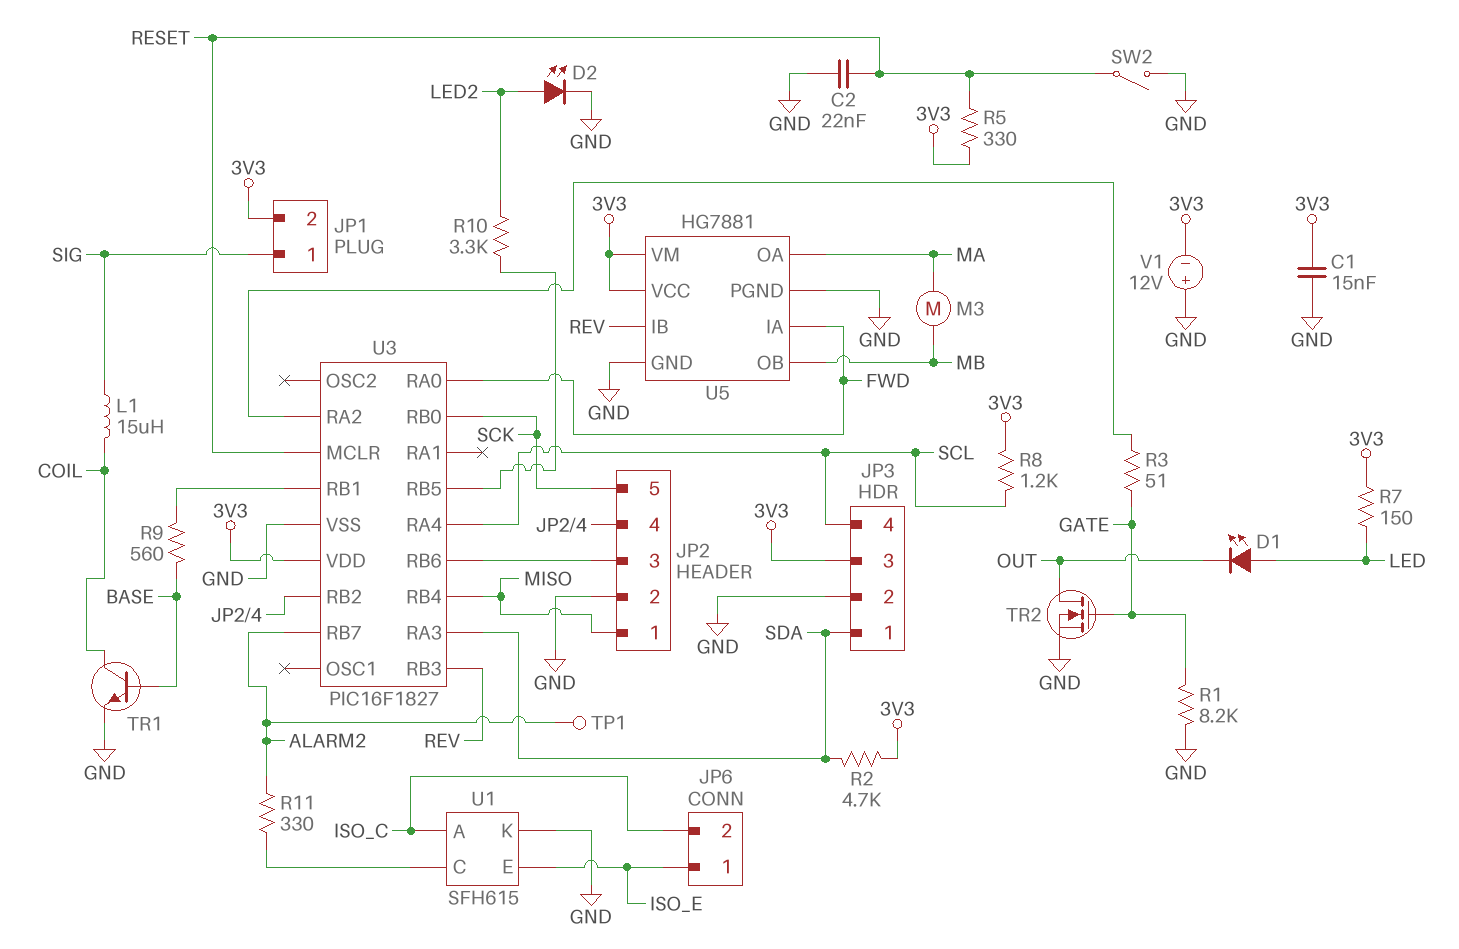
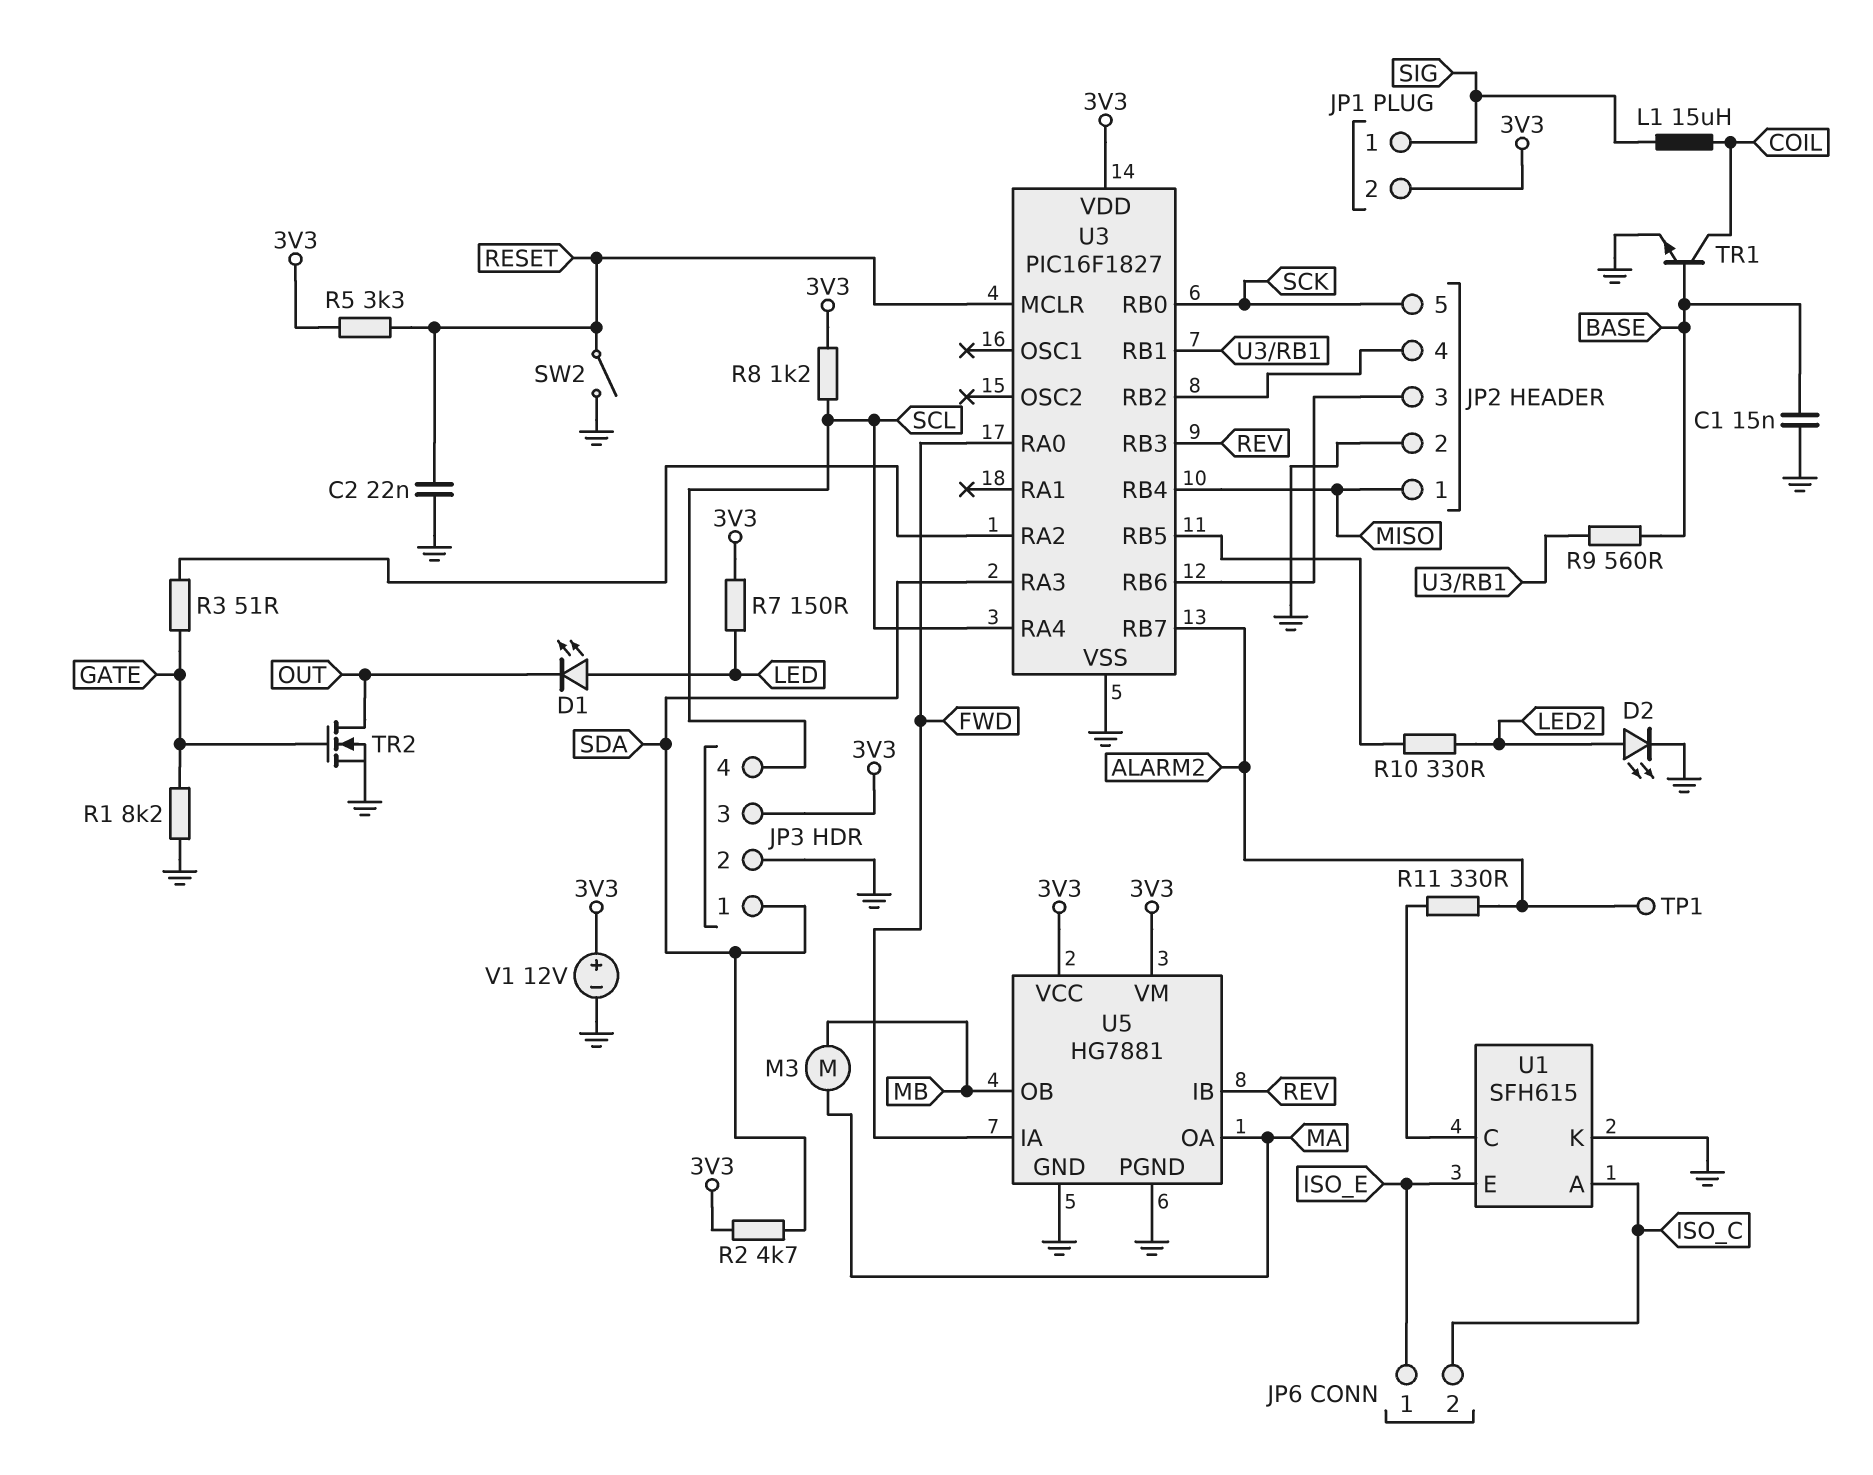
C1: 15nF (3V3, GND) -> 15nF (BASE, GND)
R5: 330 (3V3, RESET) -> 3.3k (3V3, RESET)
R10: 3.3k (LED2, U3/RB5) -> 330 (LED2, U3/RB5)
V1: 12V (plus GND, minus 3V3) -> 12V (plus 3V3, minus GND)

